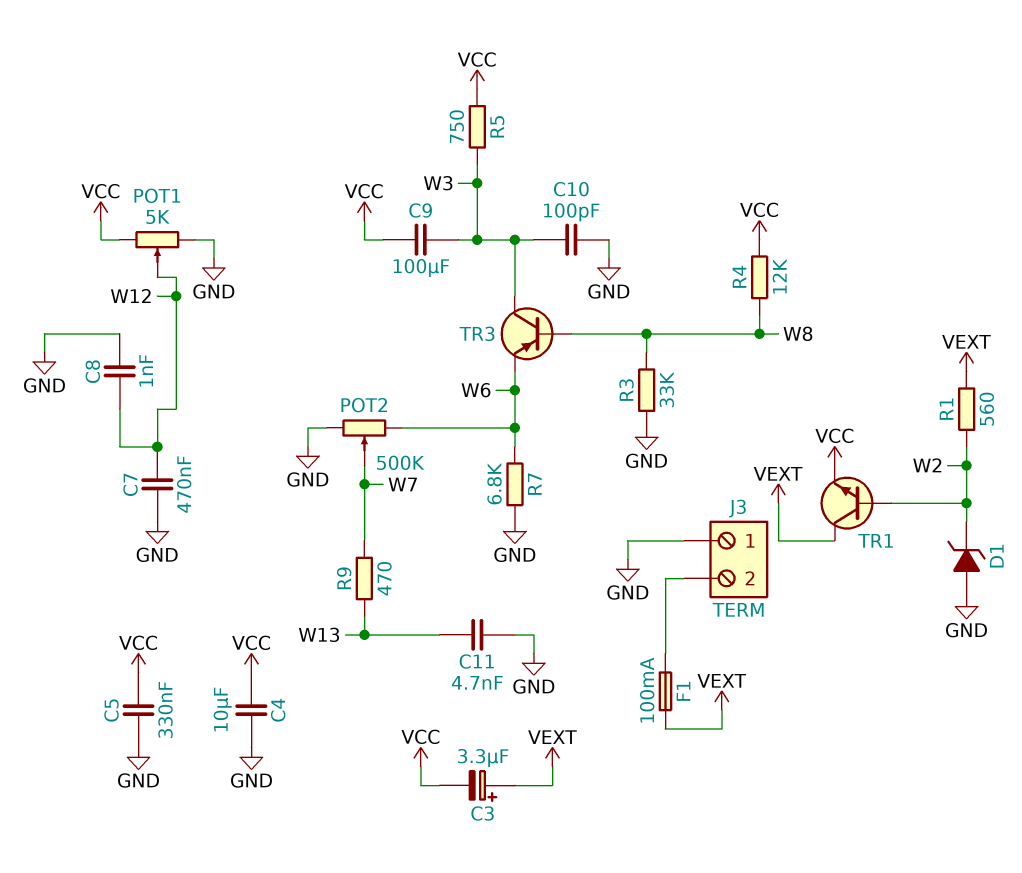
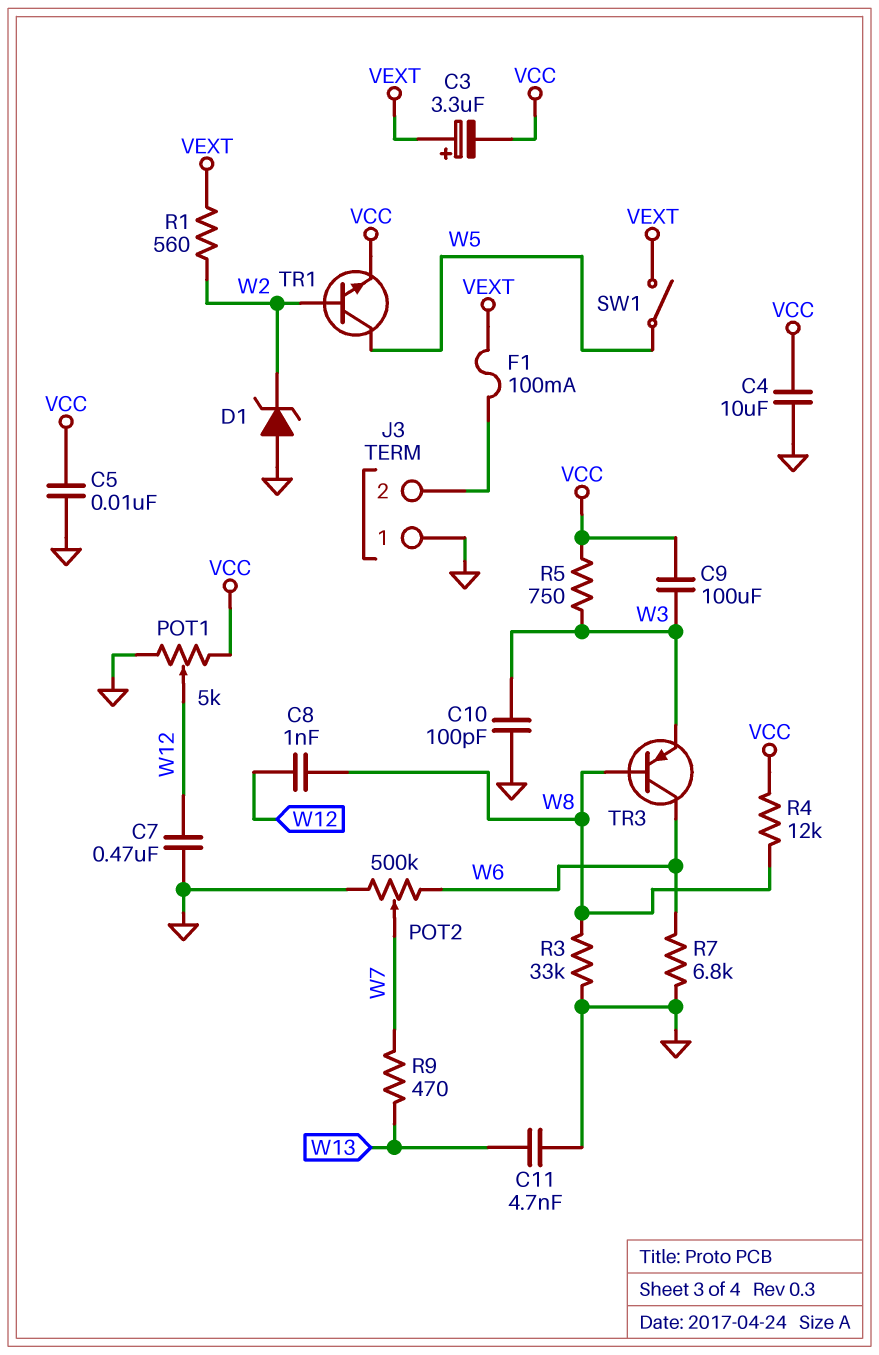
C5: 330nF (GND, VCC) -> 10nF (GND, VCC)
C8: 1nF (GND, W12) -> 1nF (W8, W12)
SW1: none -> switch (VEXT, W5)
TR1: NPN (B W2, C VEXT, E VCC) -> NPN (B W2, C W5, E VCC)
TR3: PNP (B W8, C W3, E W6) -> PNP (B W8, C W6, E W3)

